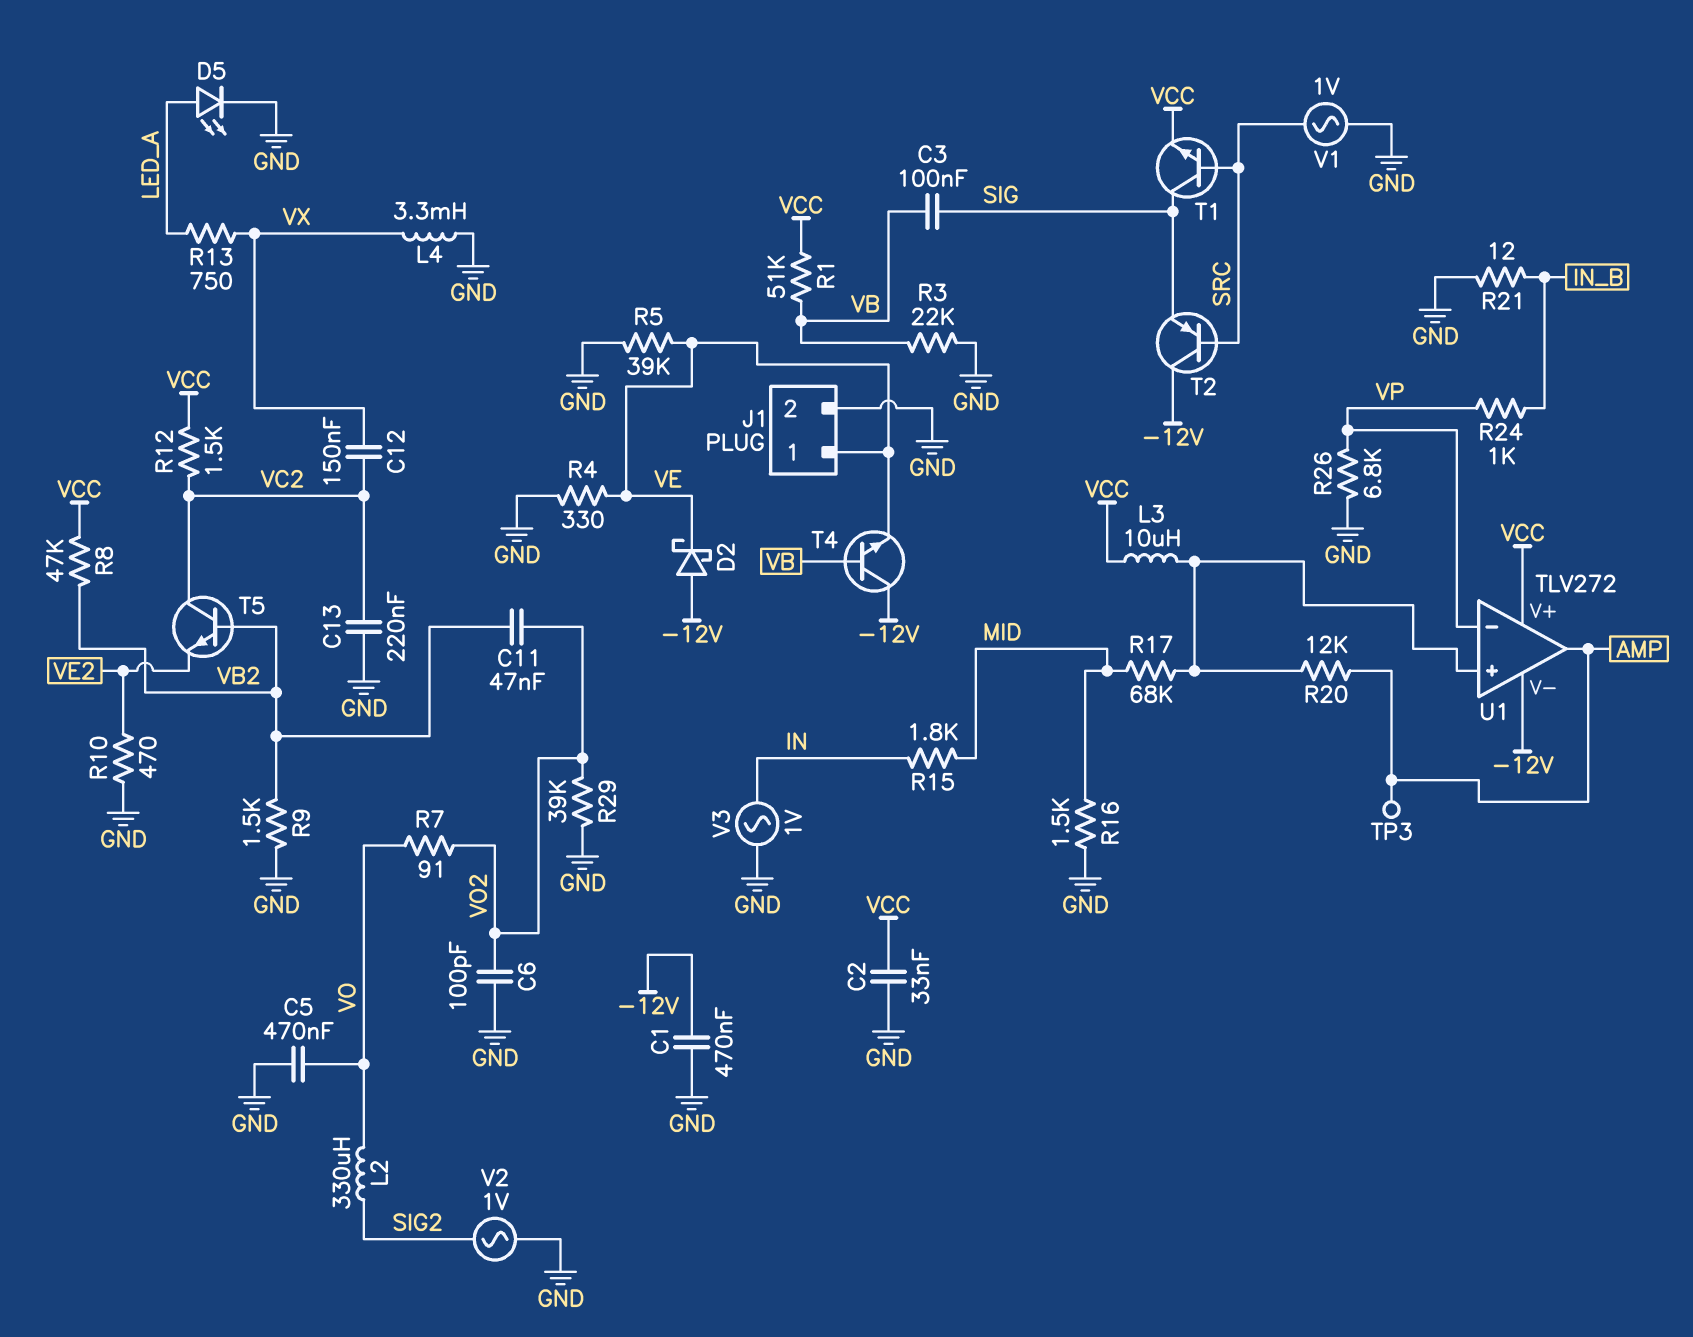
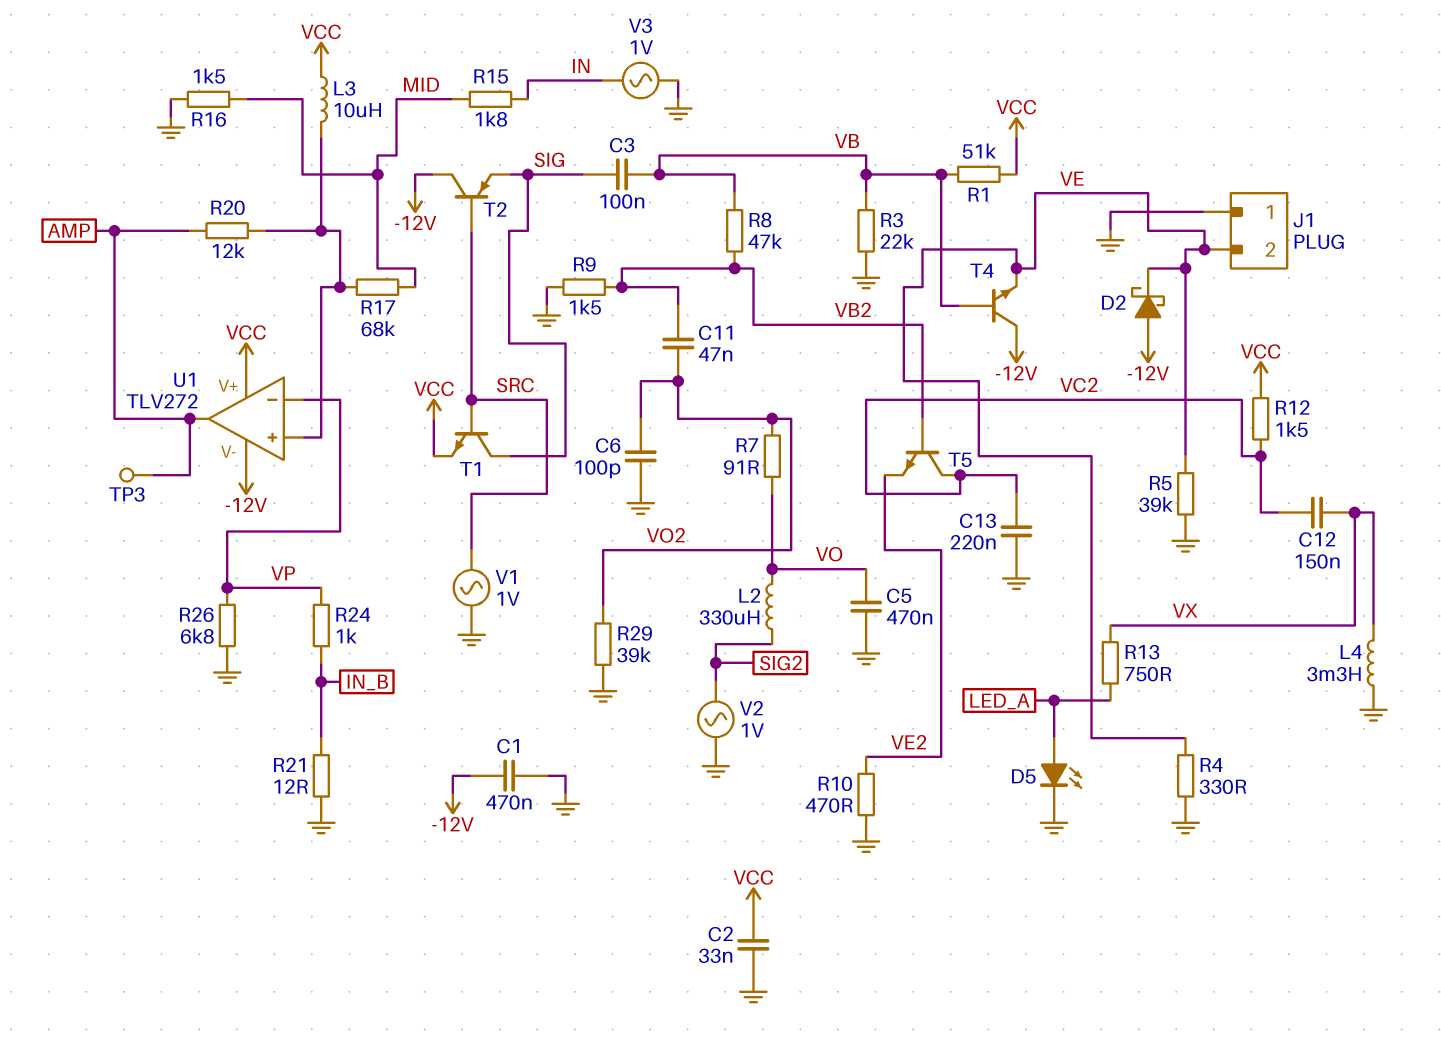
J1 pin 1: VE -> GND
J1 pin 2: GND -> VE
R8: 47k (VB2, VCC) -> 47k (VB, VB2)

